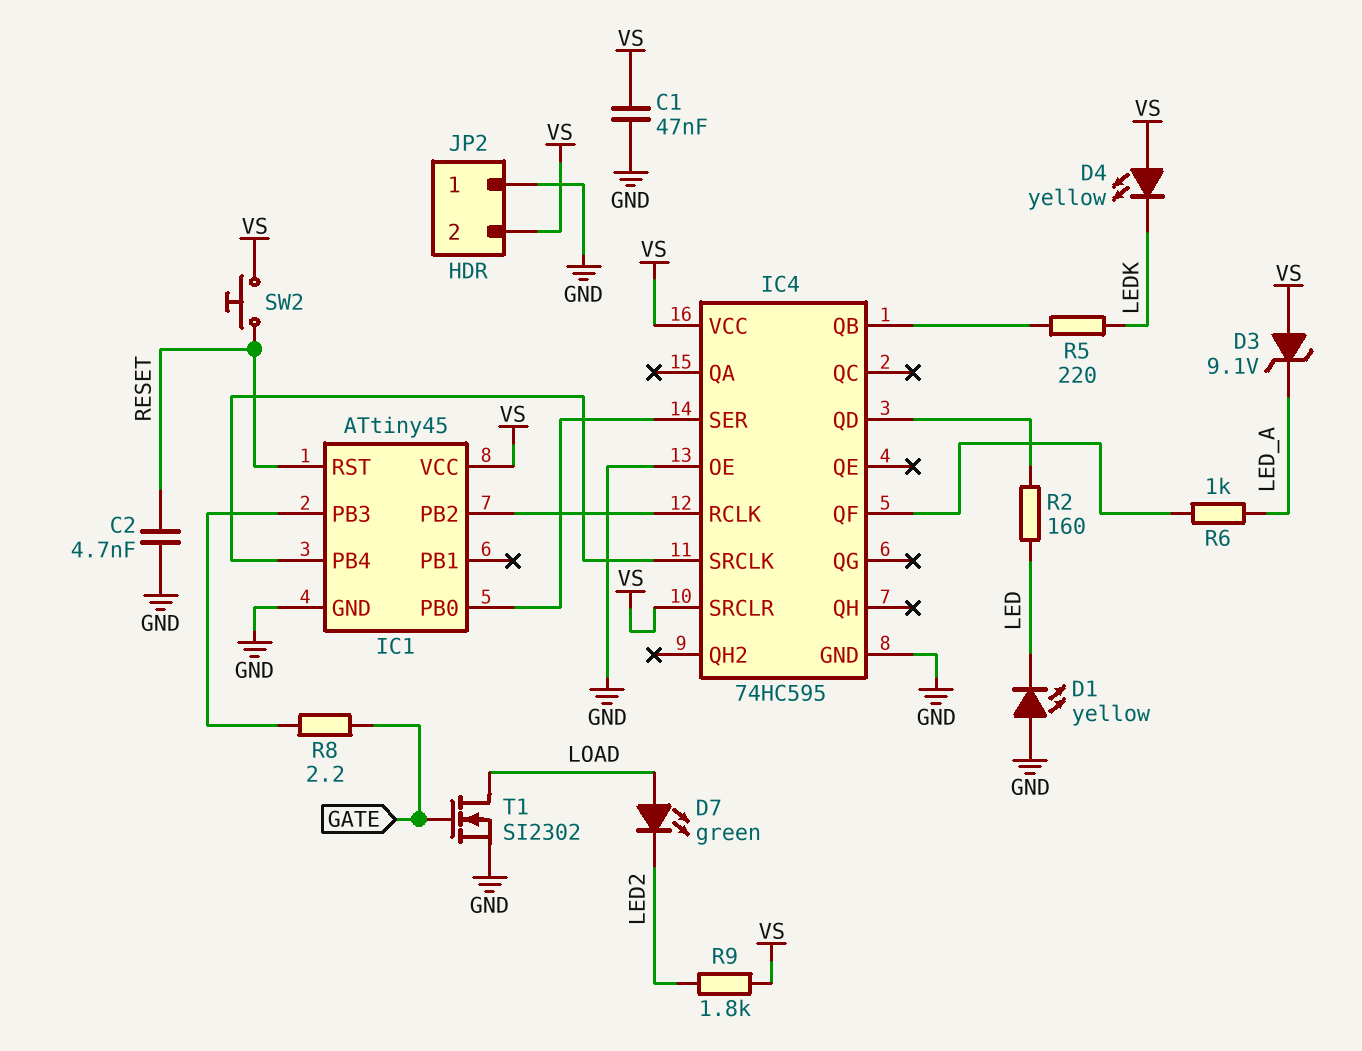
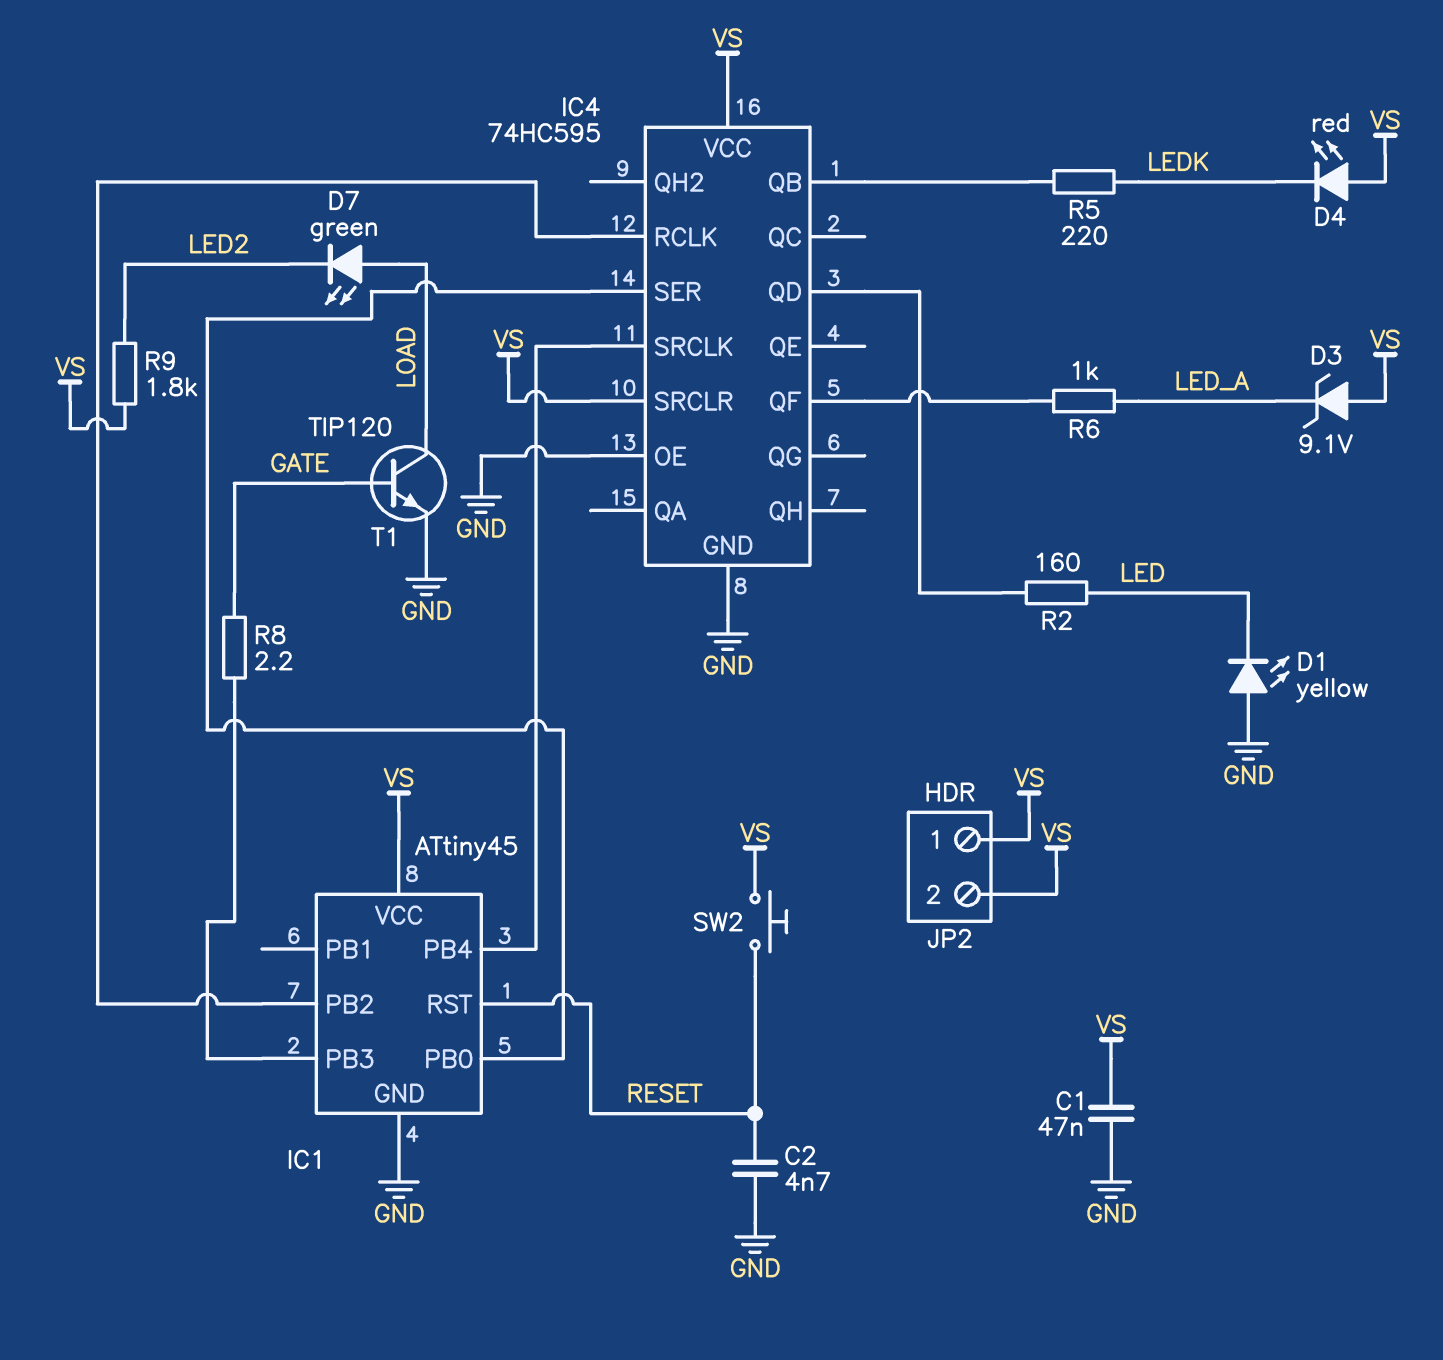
D4: LED yellow (A VS, K LEDK) -> LED red (A VS, K LEDK)
JP2 pin 1: GND -> VS
T1: NMOS SI2302 (G GATE, D LOAD, S GND) -> NPN TIP120 (B GATE, C LOAD, E GND)

